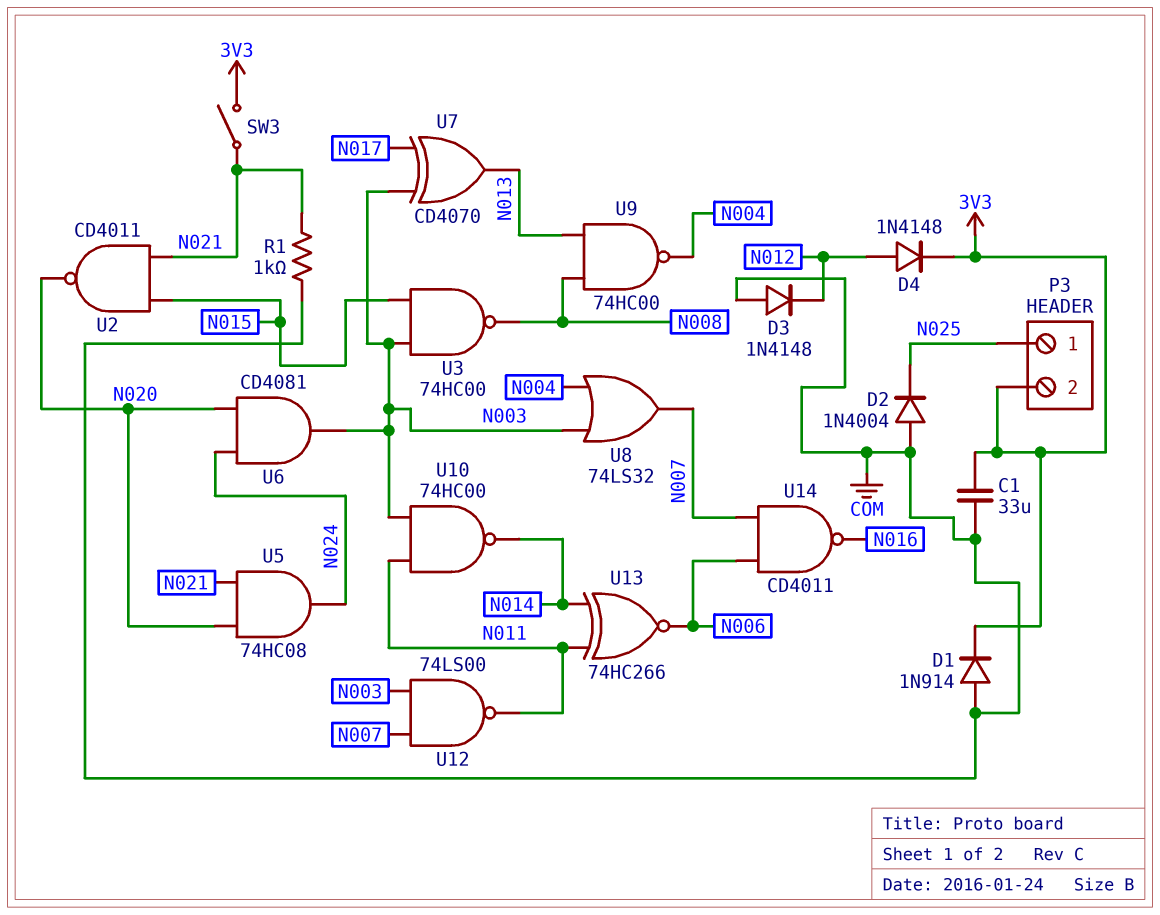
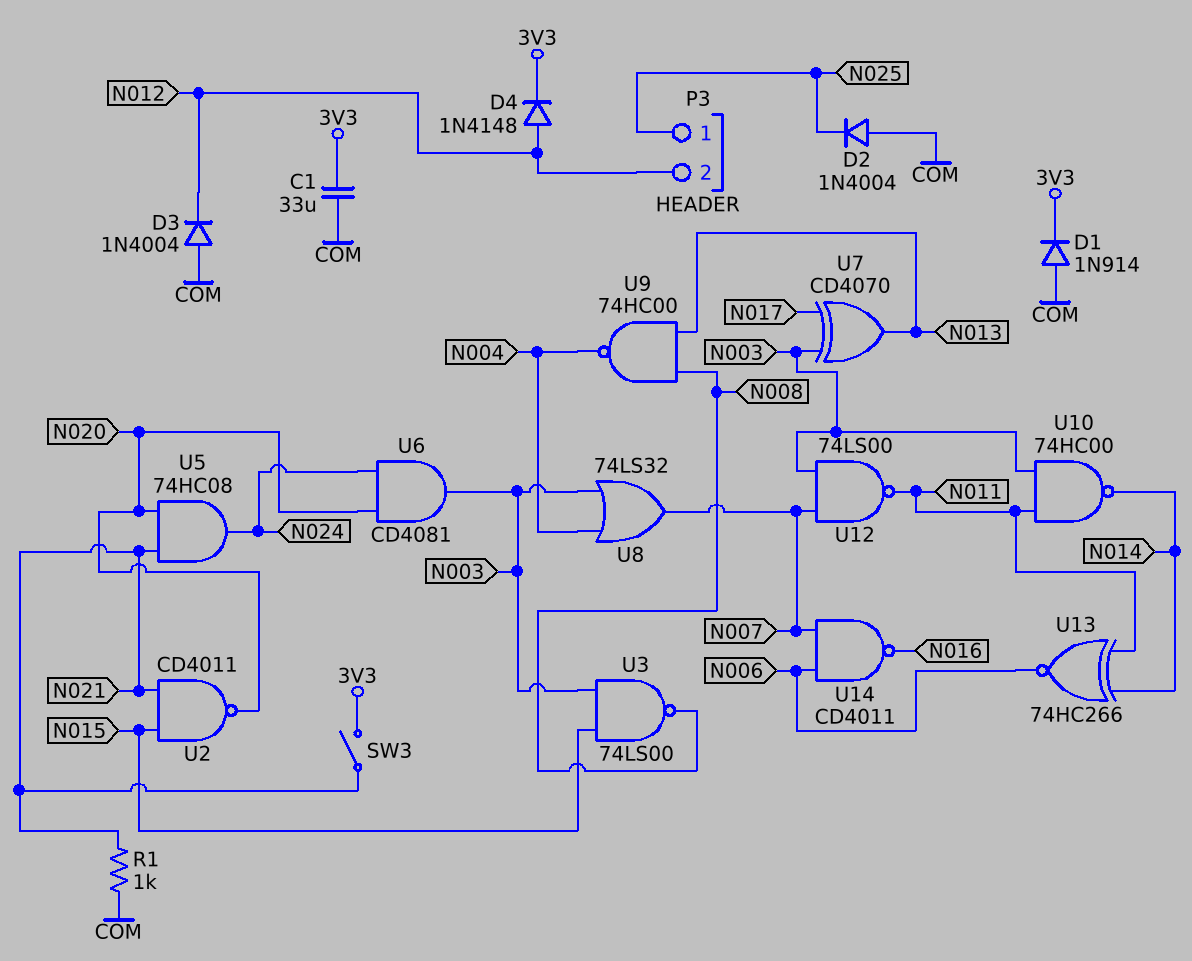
D3: diode 1N4148 (A COM, K N012) -> diode 1N4004 (A COM, K N012)
P3 pin 2: 3V3 -> N012
U3: NAND 74HC00 (in N003, in N015, out N008) -> NAND 74LS00 (in N003, in N015, out N008)

